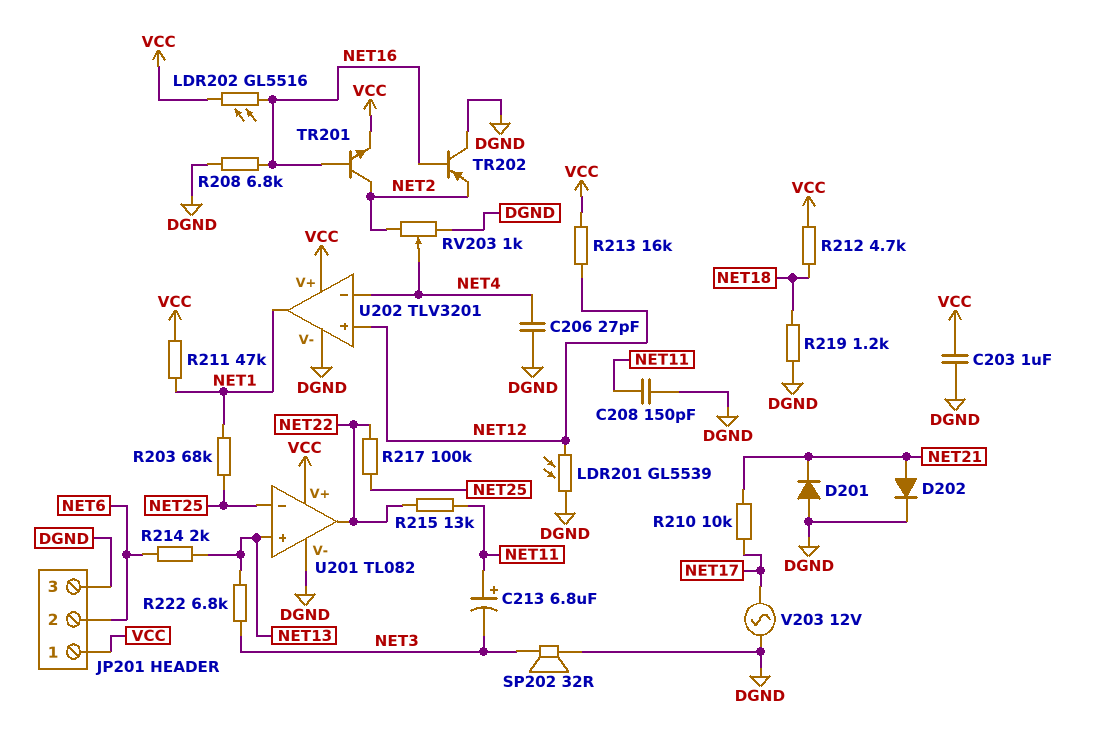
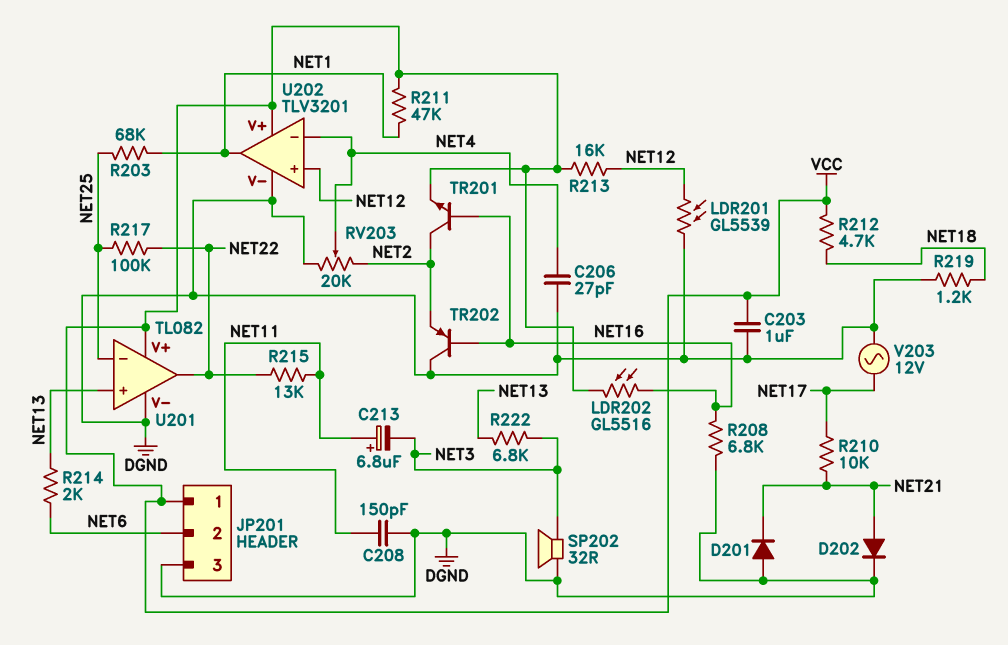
RV203: 1k (DGND, NET2, wiper NET4) -> 20k (DGND, NET2, wiper NET4)

